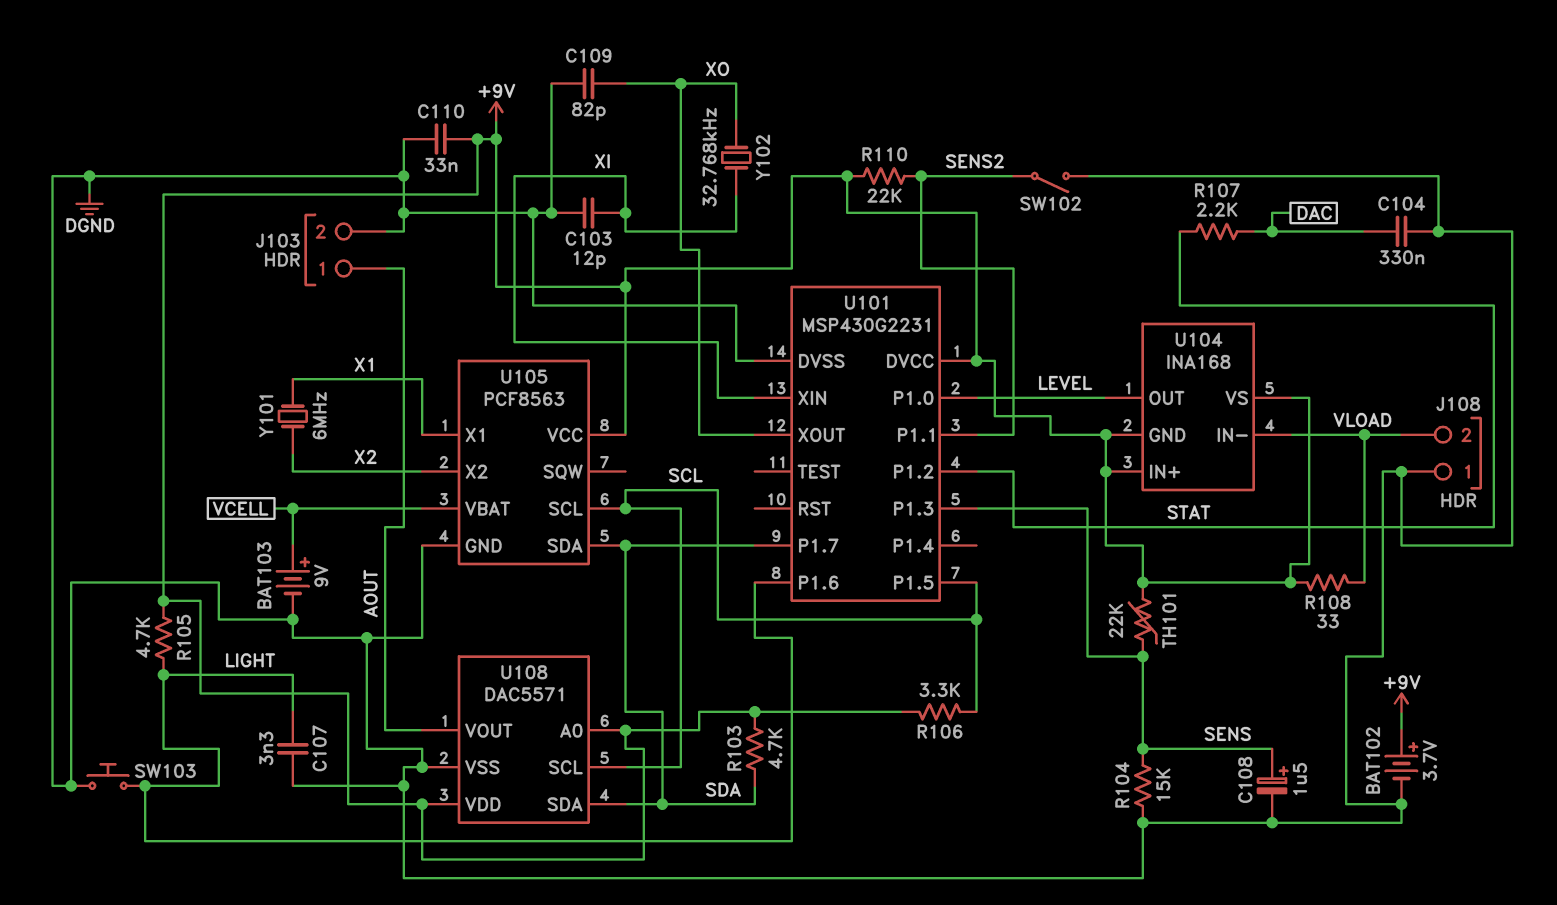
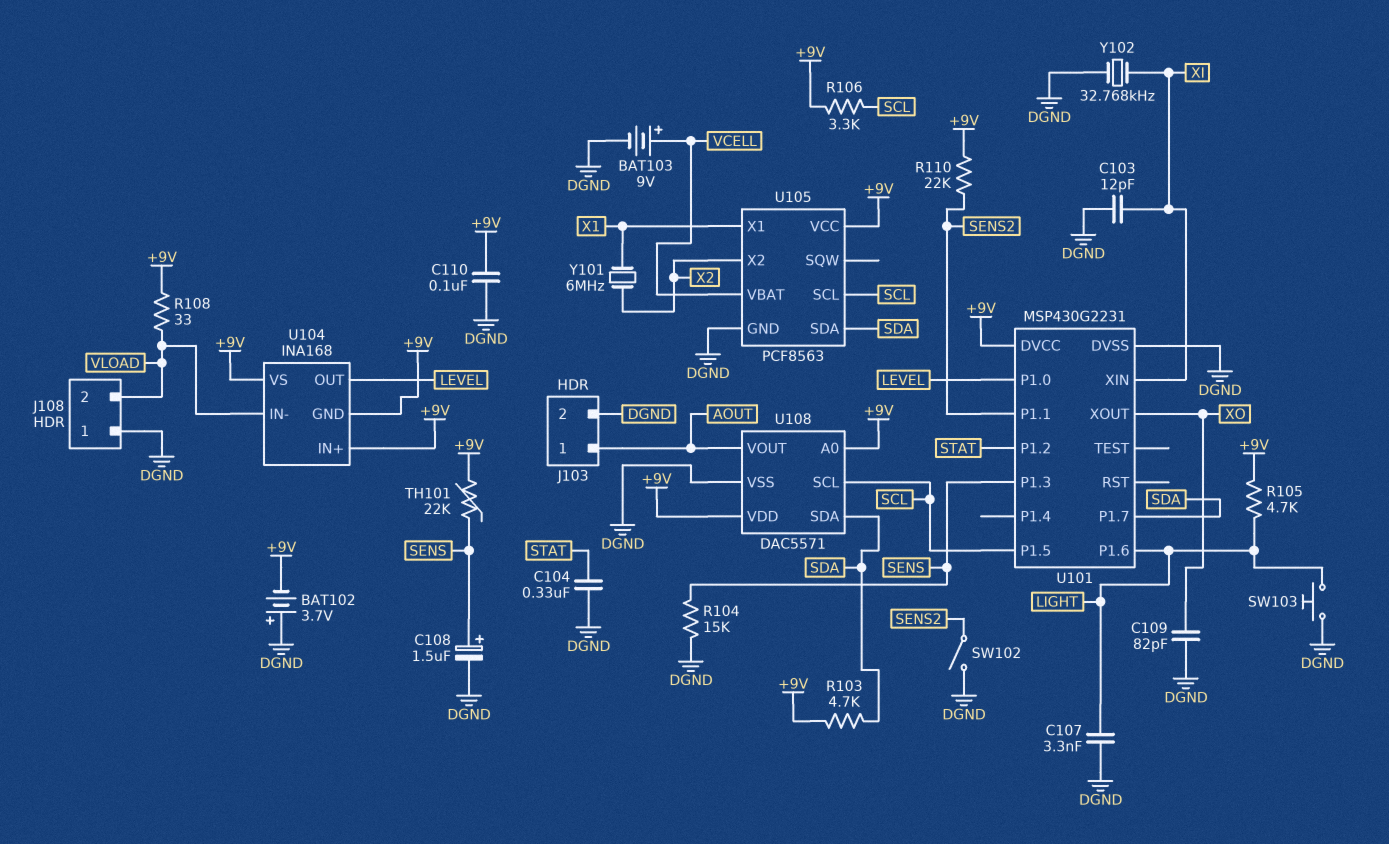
BAT102: 3.7V (plus +9V, minus DGND) -> 3.7V (plus DGND, minus +9V)
C104: 330nF (DAC, DGND) -> 330nF (DGND, STAT)
C110: 33nF (+9V, DGND) -> 100nF (+9V, DGND)
R107: 2.2k (DAC, STAT) -> none
Y102: 32.768kHz (XI, XO) -> 32.768kHz (DGND, XI)

